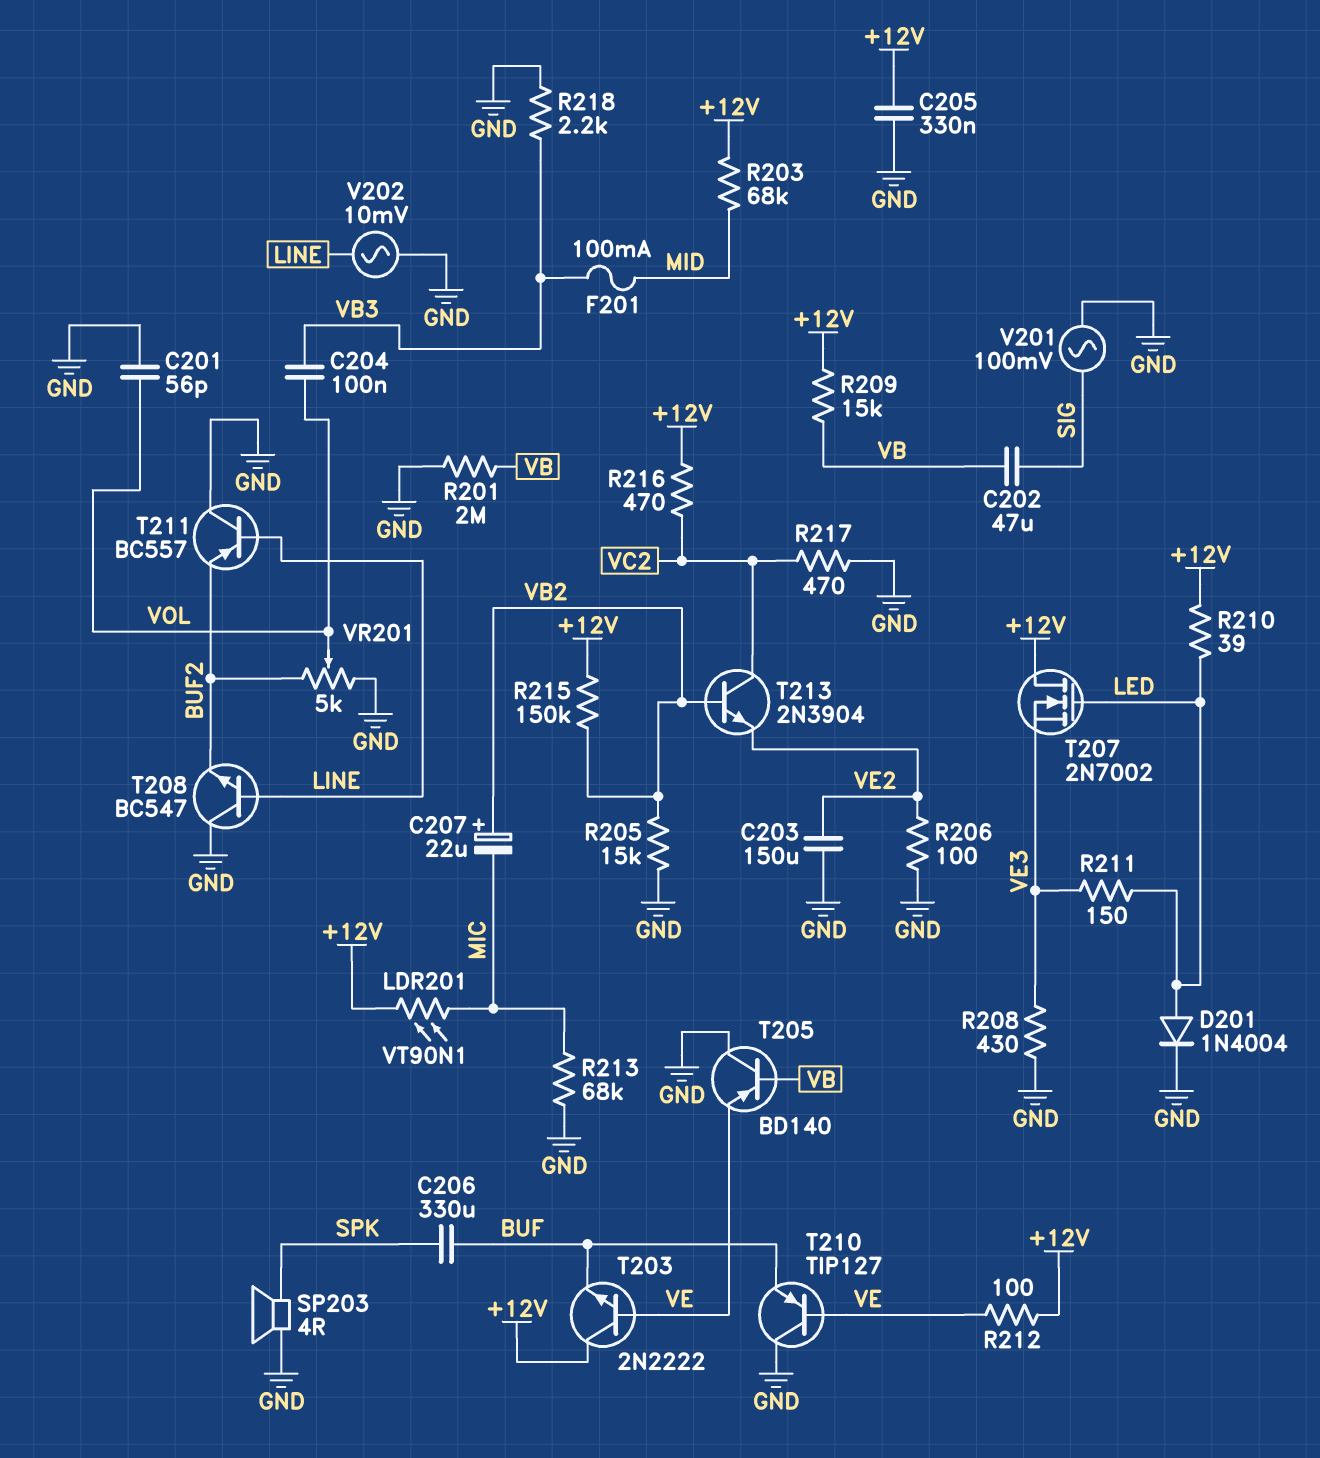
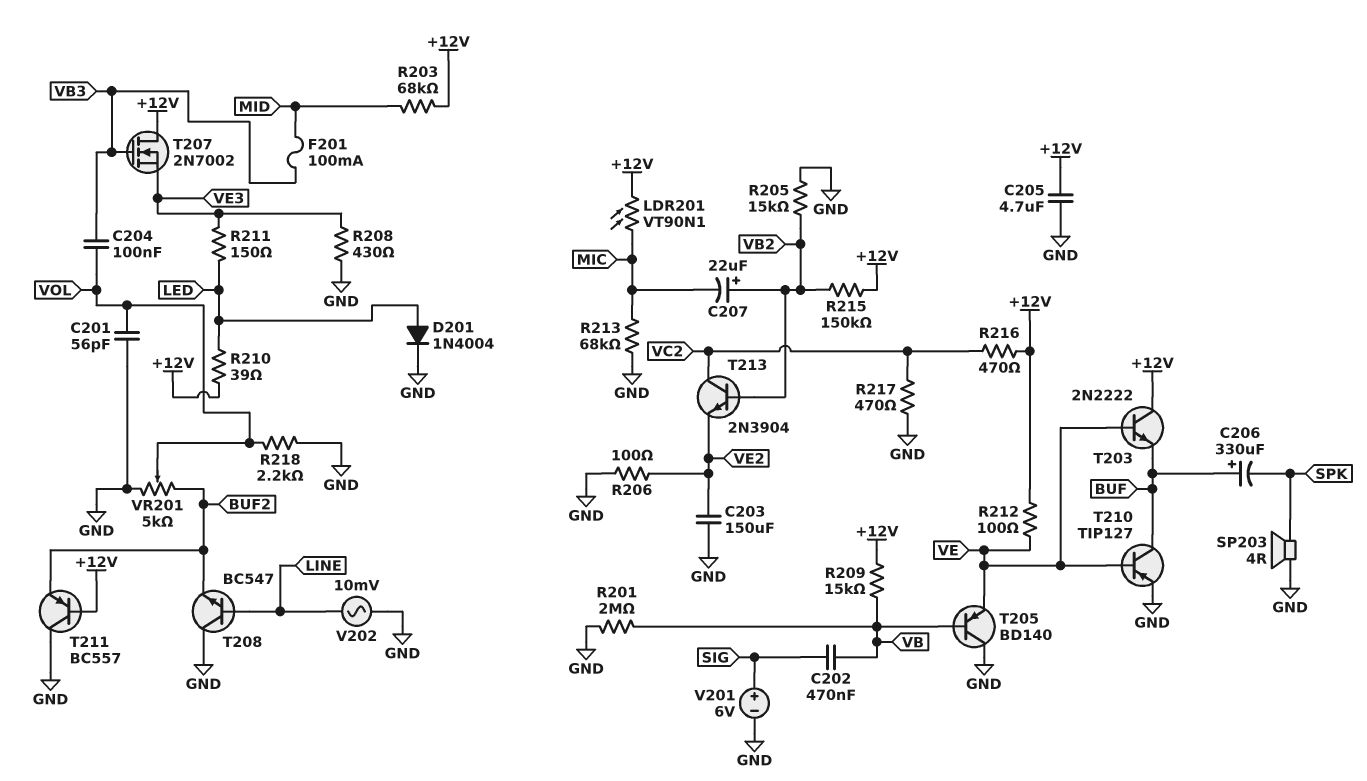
C202: 47uF (SIG, VB) -> 470nF (SIG, VB)
C205: 330nF (+12V, GND) -> 4.7uF (+12V, GND)
C206: 330uF (BUF, SPK) -> 330uF (plus BUF, minus SPK)
R218: 2.2k (GND, VB3) -> 2.2k (GND, VOL)
T207: NMOS 2N7002 (G LED, D +12V, S VE3) -> NMOS 2N7002 (G VB3, D +12V, S VE3)
T210: PNP TIP127 (B VE, C GND, E BUF) -> PNP TIP127 (B VE, C BUF, E GND)
T211: PNP BC557 (B LINE, C GND, E BUF2) -> PNP BC557 (B +12V, C GND, E BUF2)
V201: AC 100mV (GND, SIG) -> 6V (plus SIG, minus GND)

